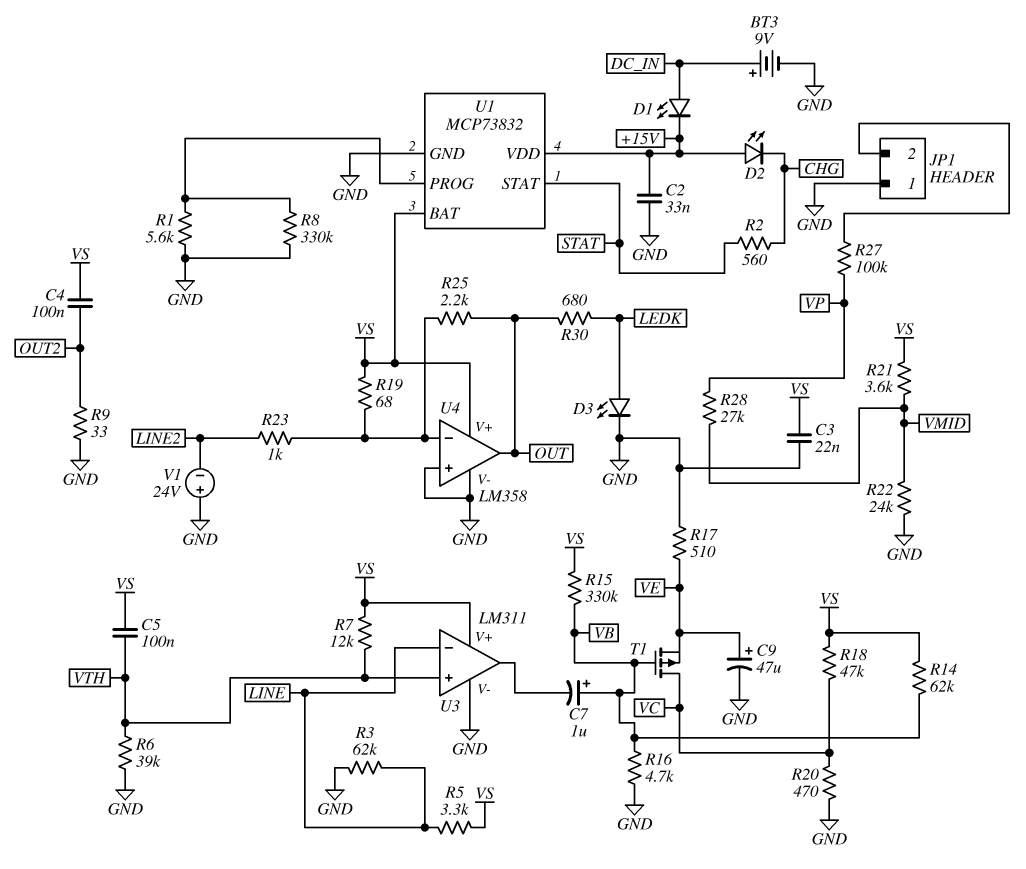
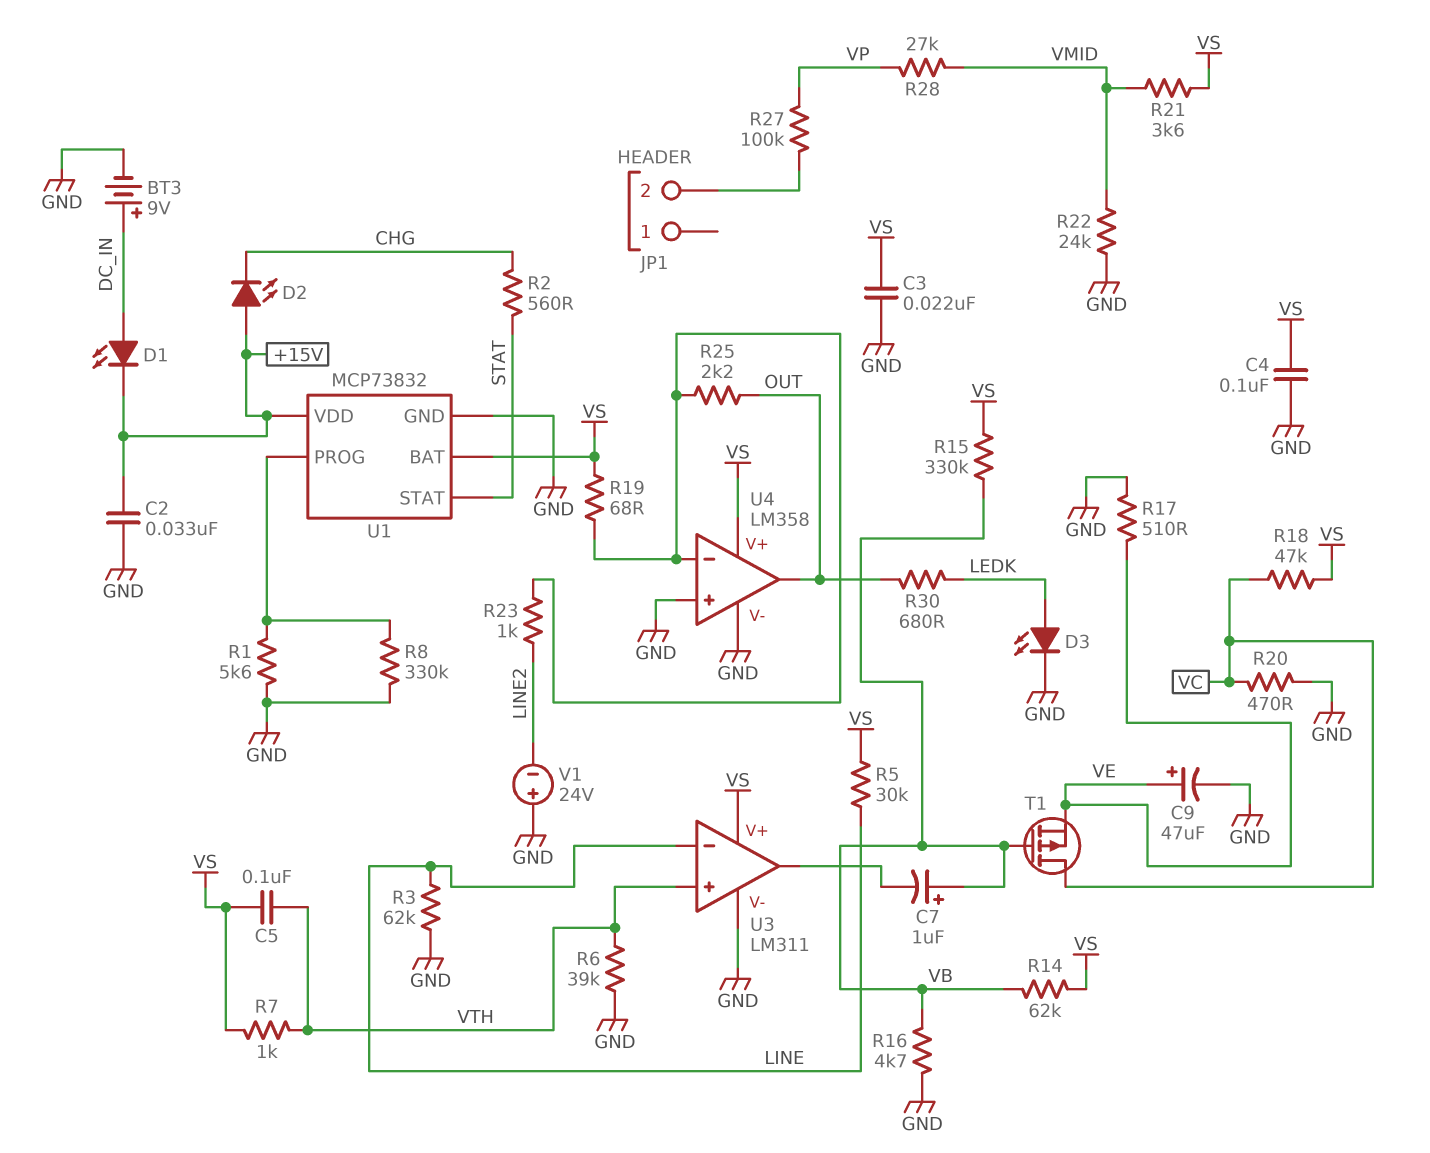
C4: 100nF (OUT2, VS) -> 100nF (GND, VS)
JP1 pin 1: GND -> none
R5: 3.3k (LINE, VS) -> 30k (LINE, VS)
R7: 12k (VS, VTH) -> 1k (VS, VTH)
R9: 33 (GND, OUT2) -> none

